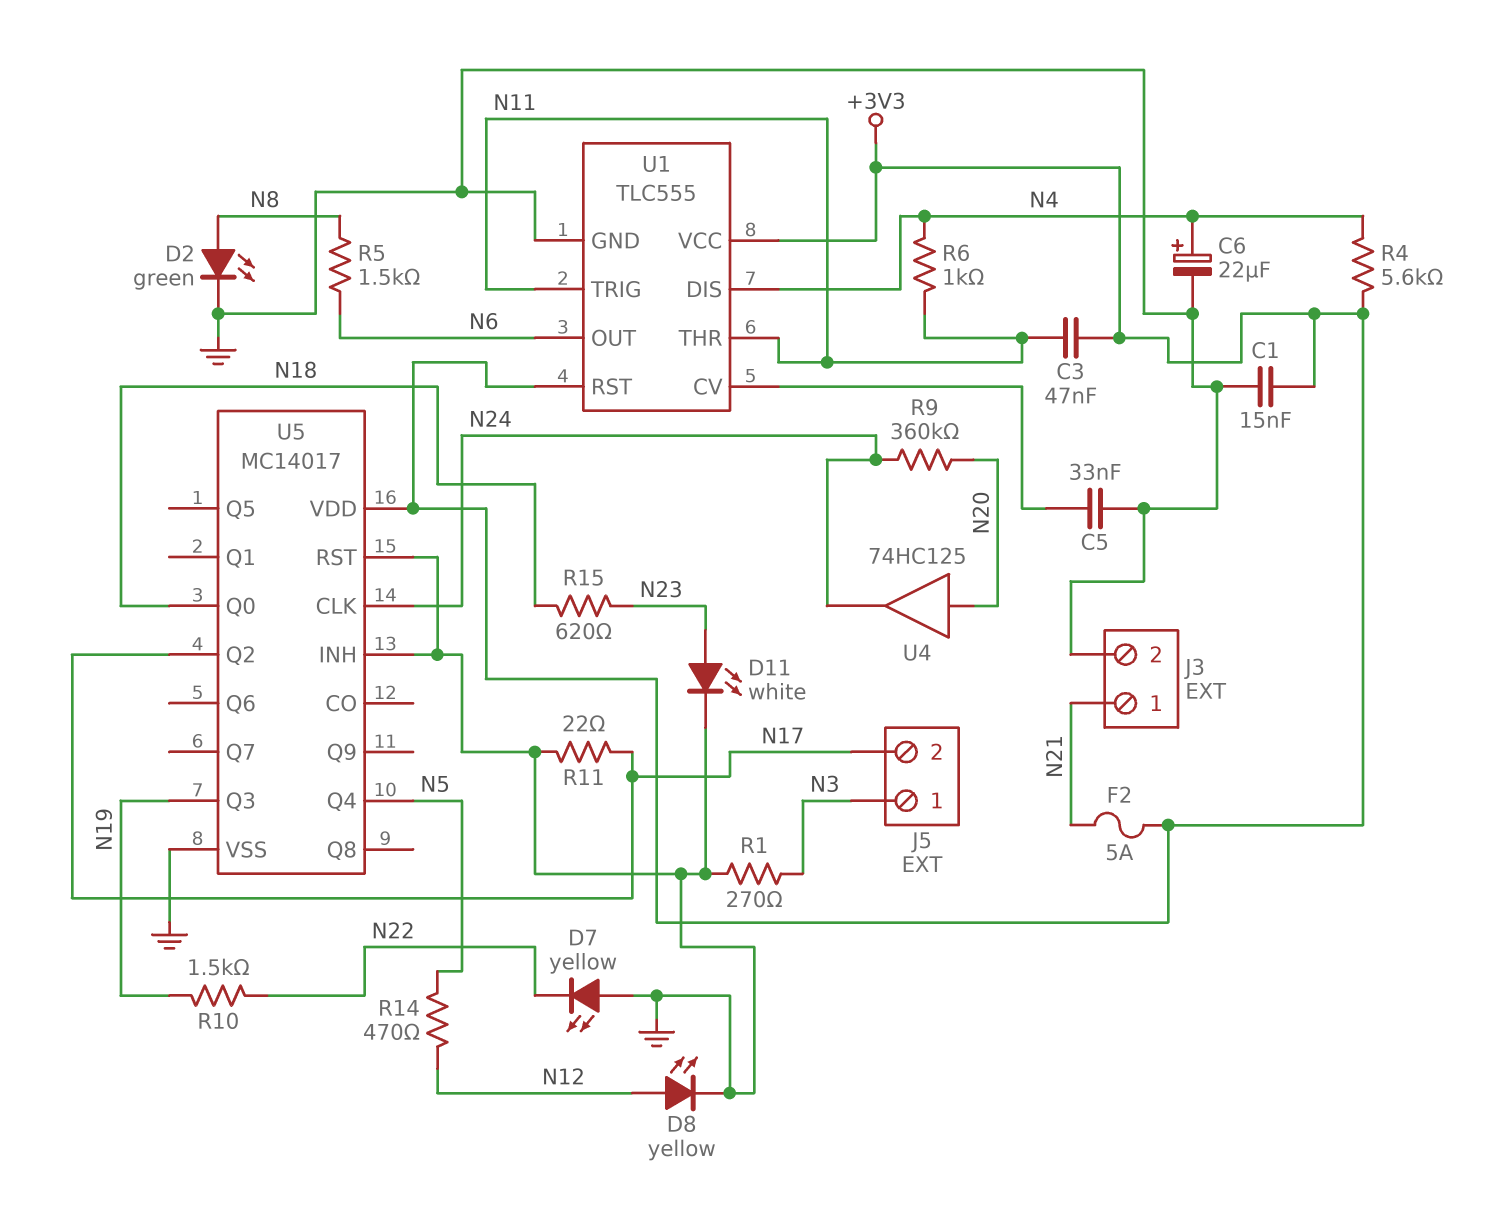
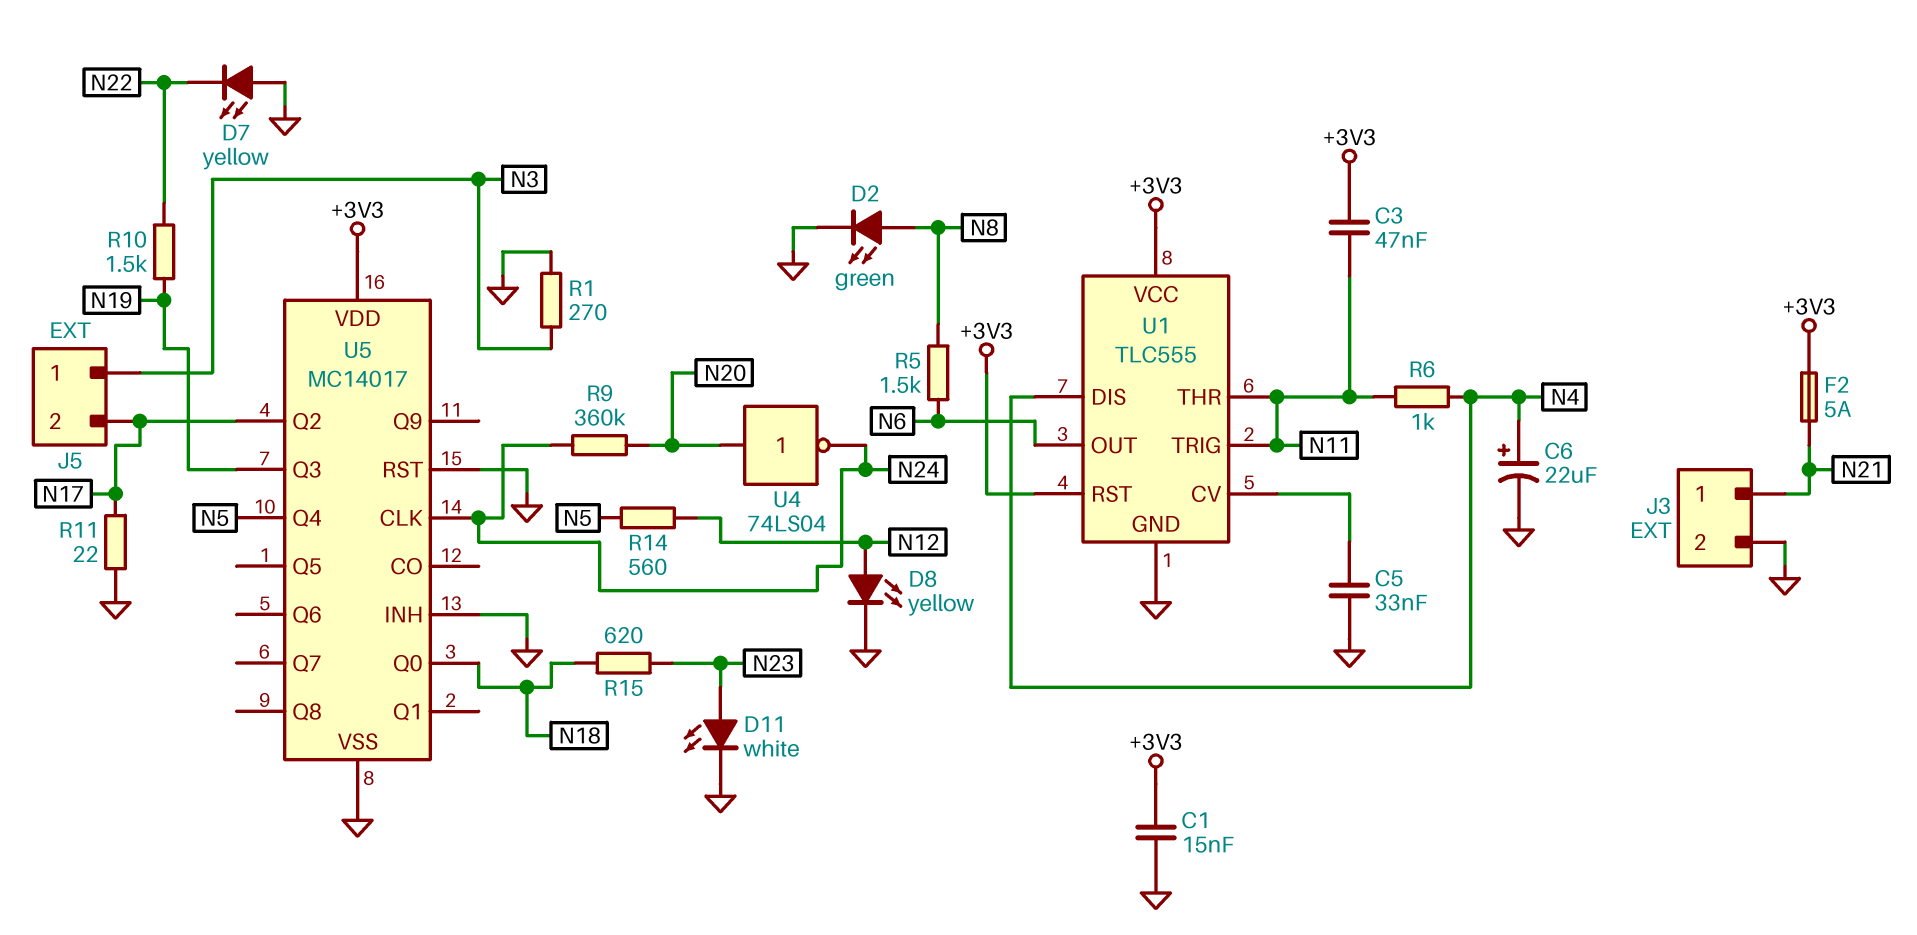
R4: 5.6k (+3V3, N4) -> none
R14: 470 (N5, N12) -> 560 (N5, N12)
U4: buffer 74HC125 (in N20, out N24) -> NOT 74LS04 (in N20, out N24)

